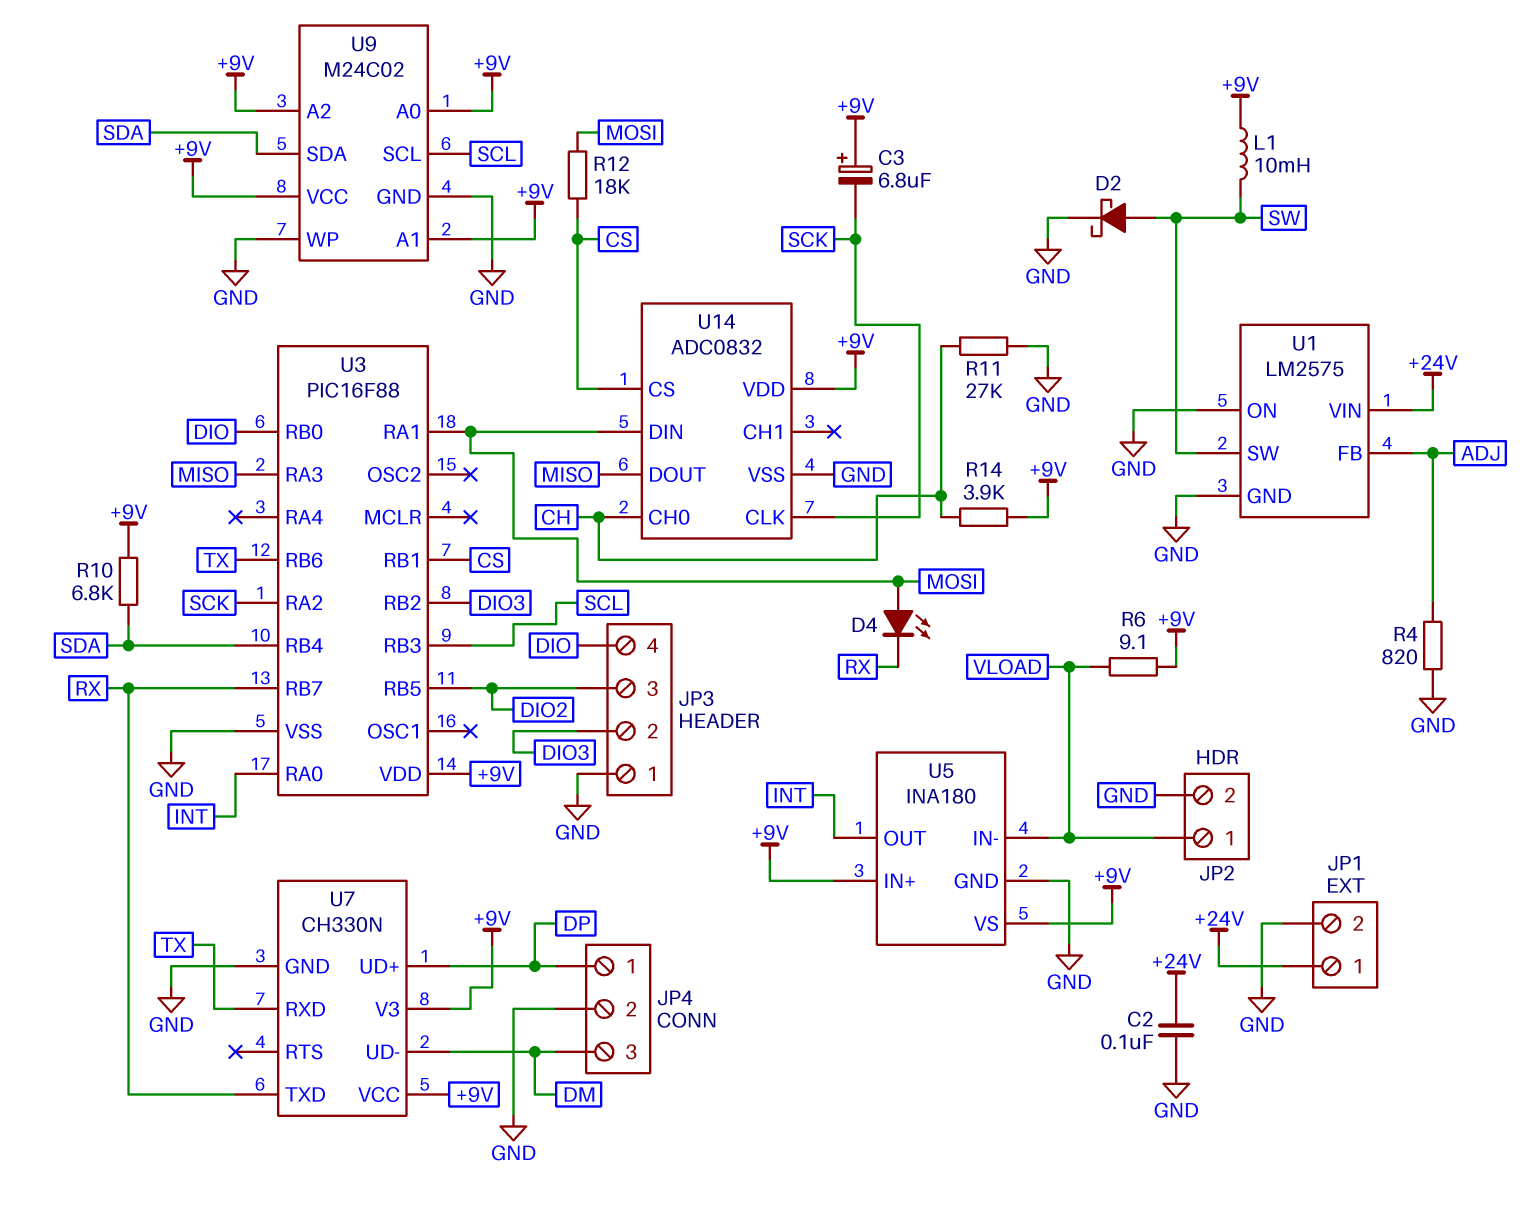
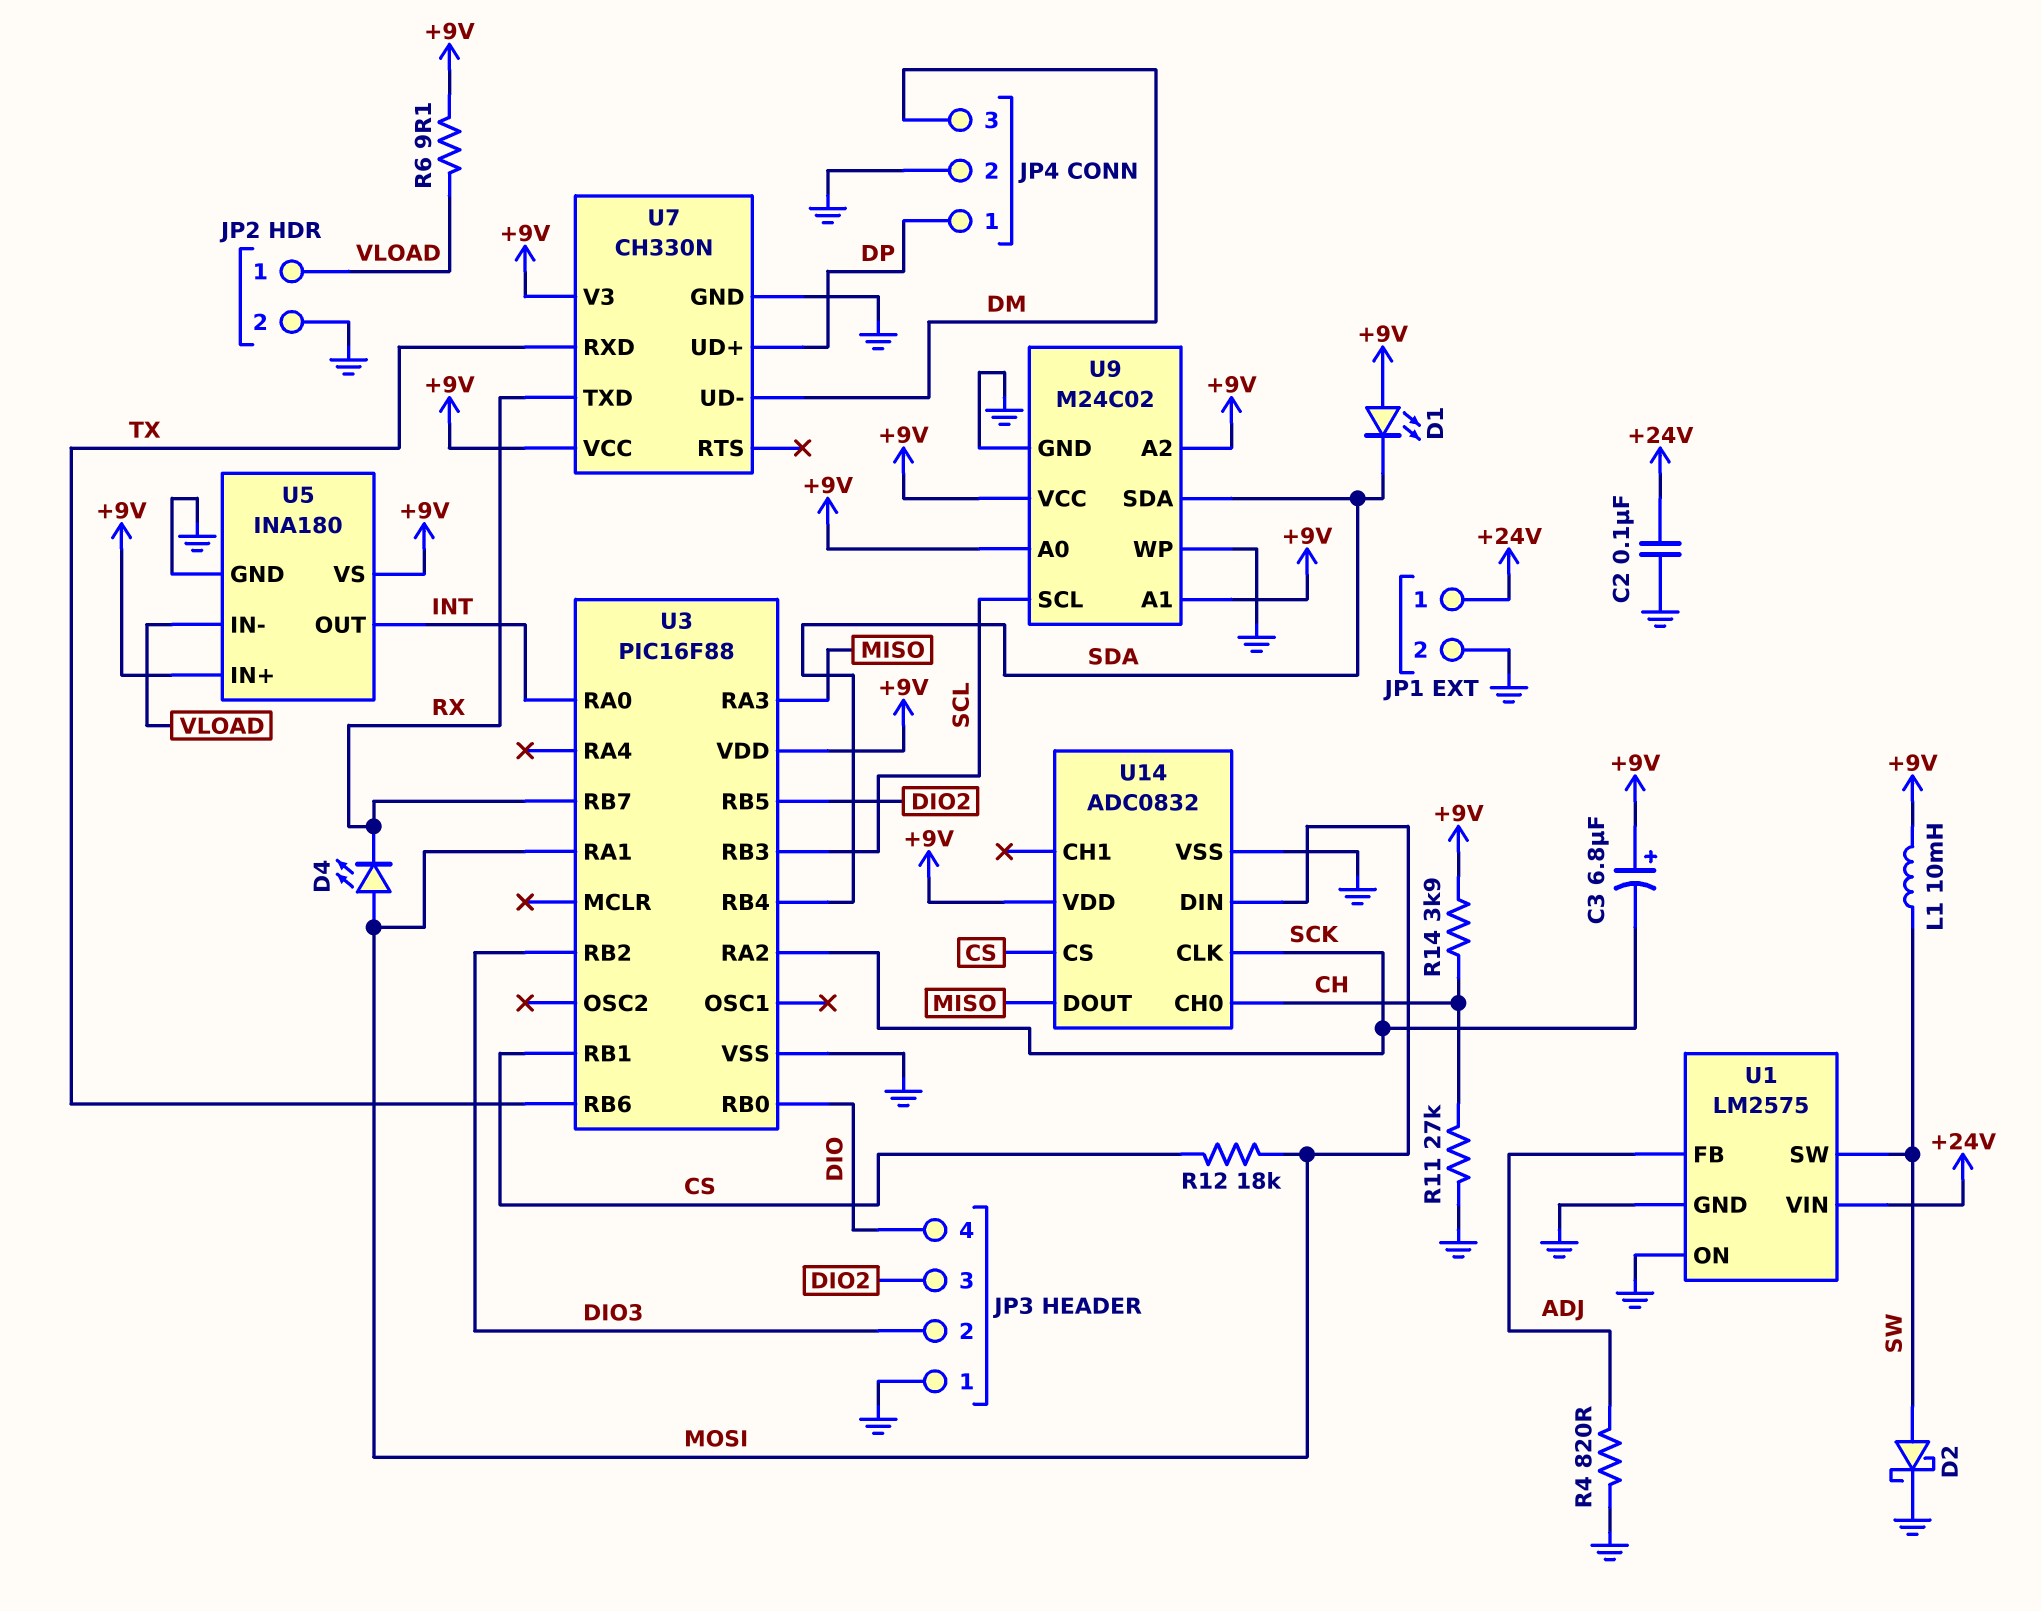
D1: none -> LED (A +9V, K SDA)
R10: 6.8k (+9V, SDA) -> none

